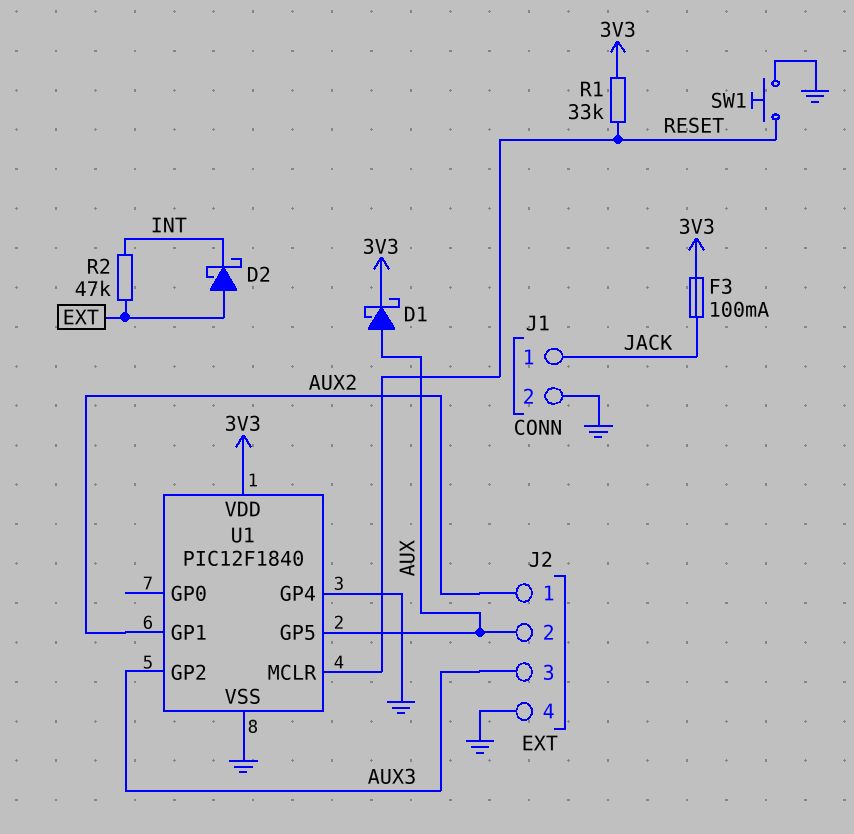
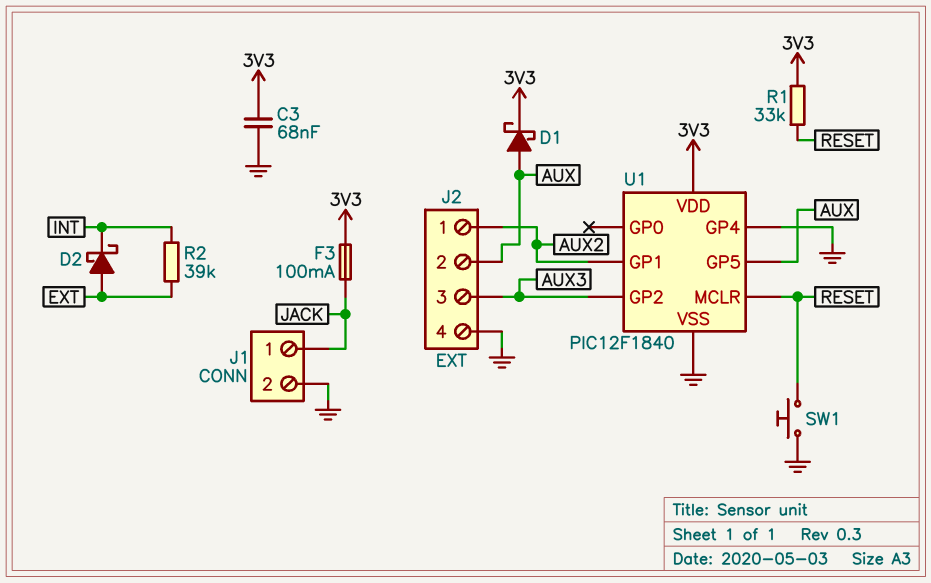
C3: none -> 68nF (3V3, GND)
R2: 47k (EXT, INT) -> 39k (EXT, INT)

